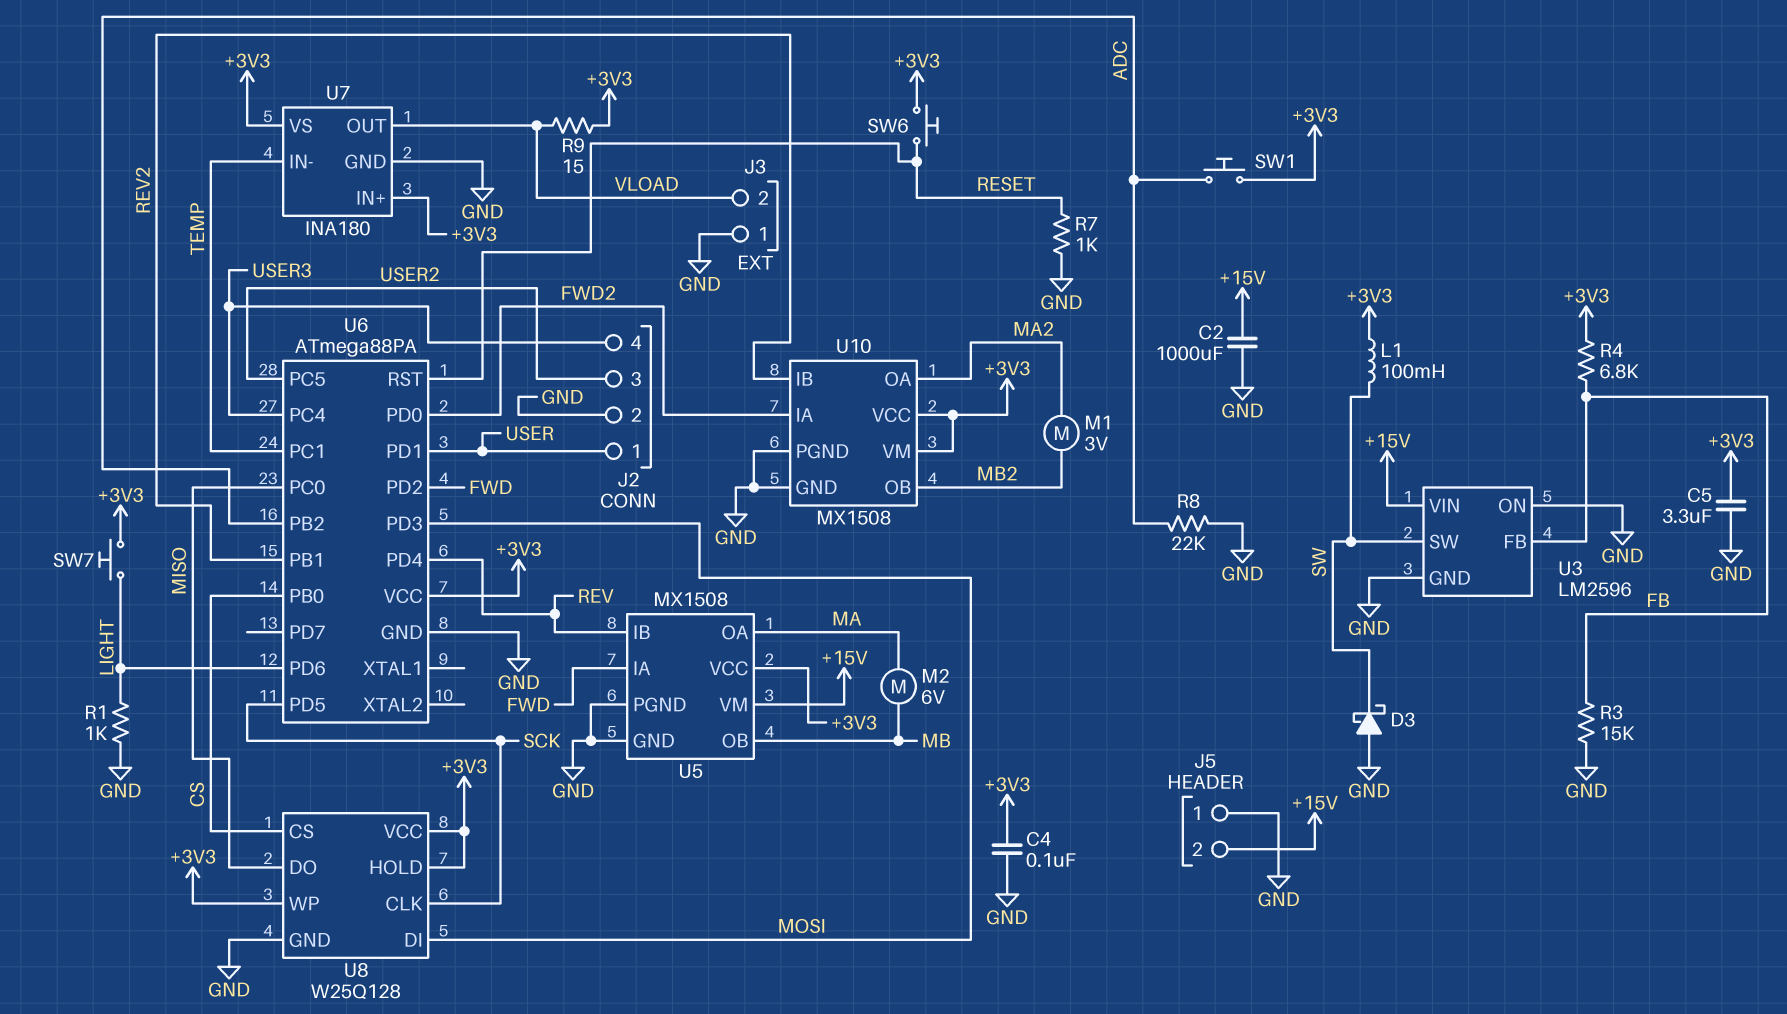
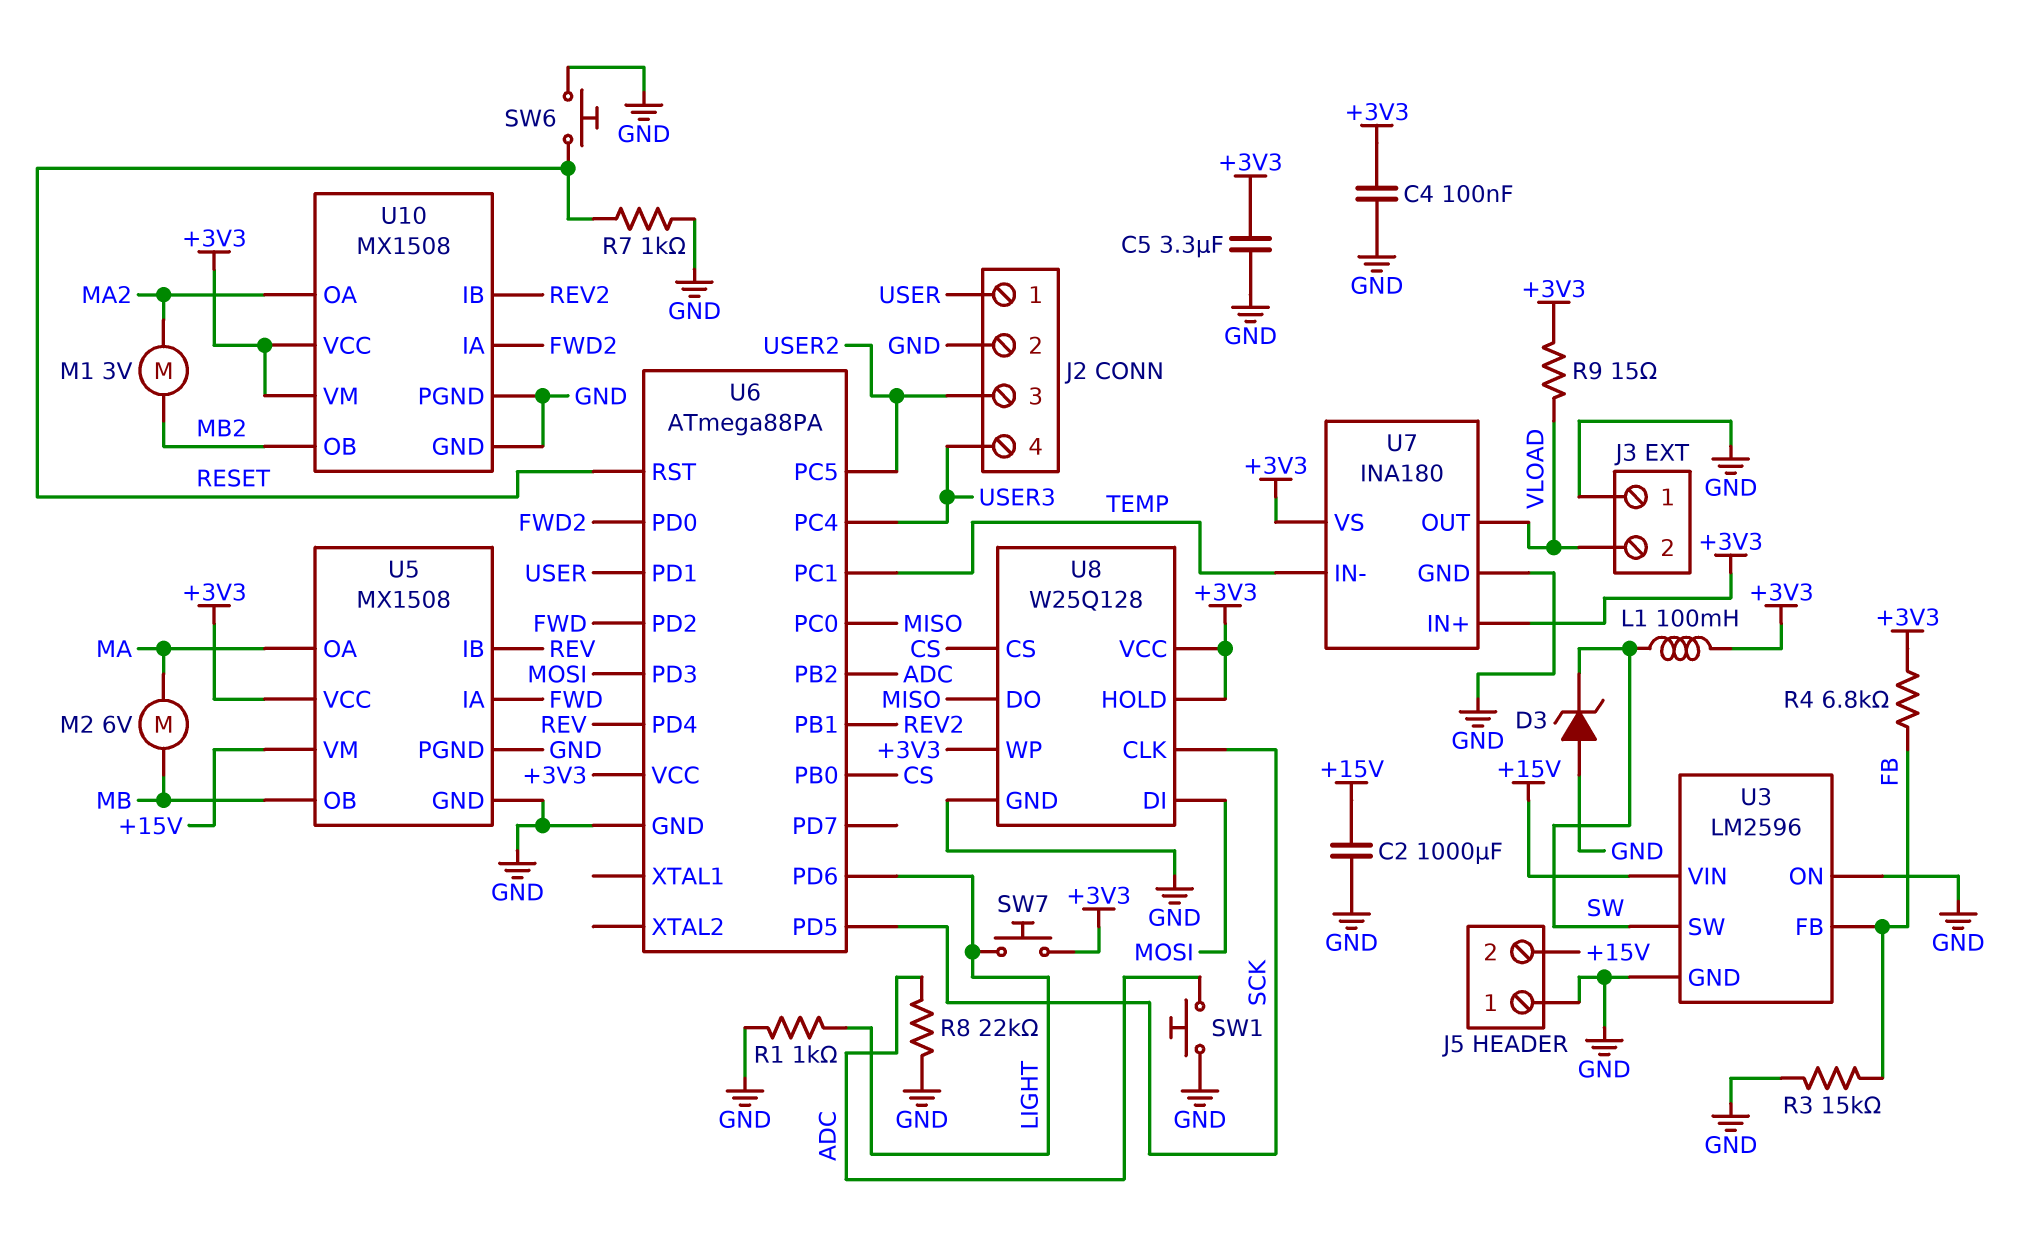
D3: schottky (A GND, K SW) -> zener (A GND, K SW)
SW1: button (+3V3, ADC) -> button (ADC, GND)
SW6: button (+3V3, RESET) -> button (GND, RESET)

